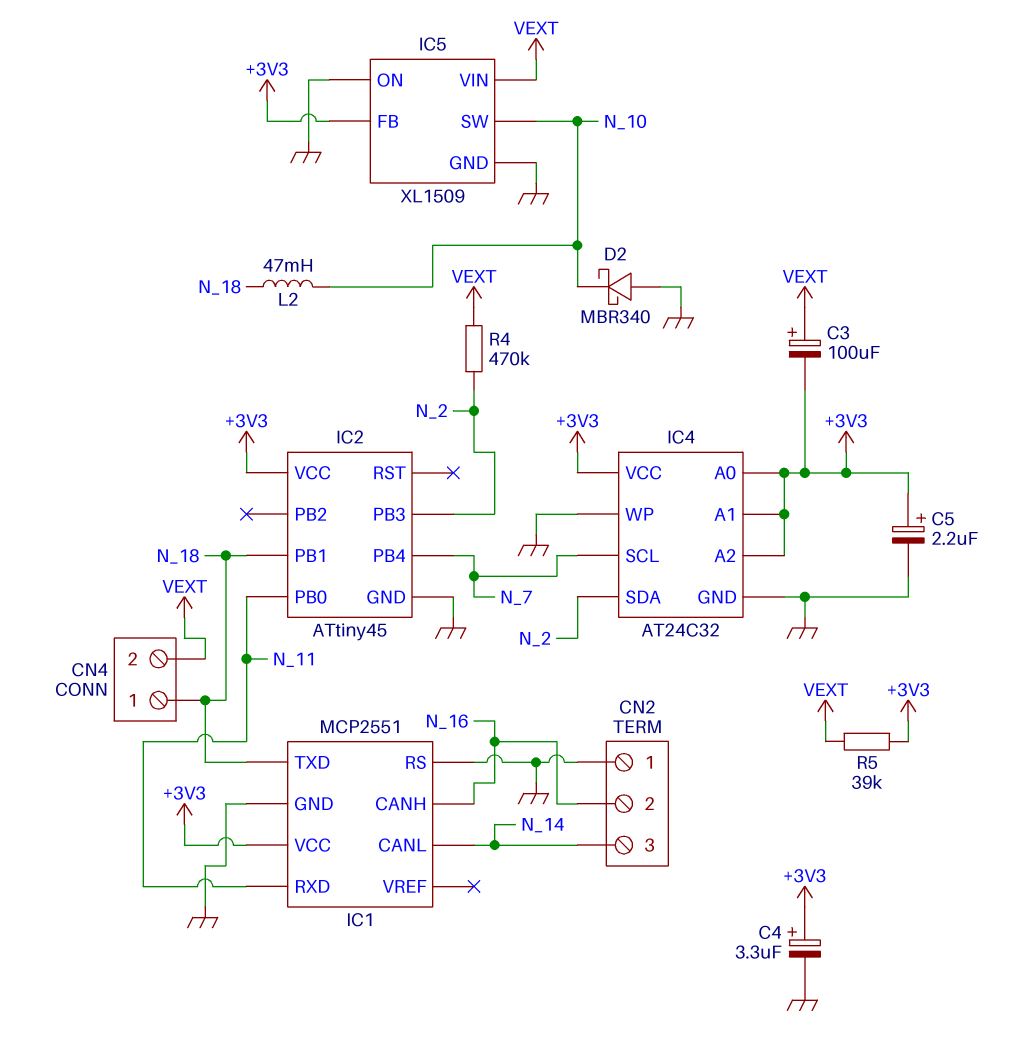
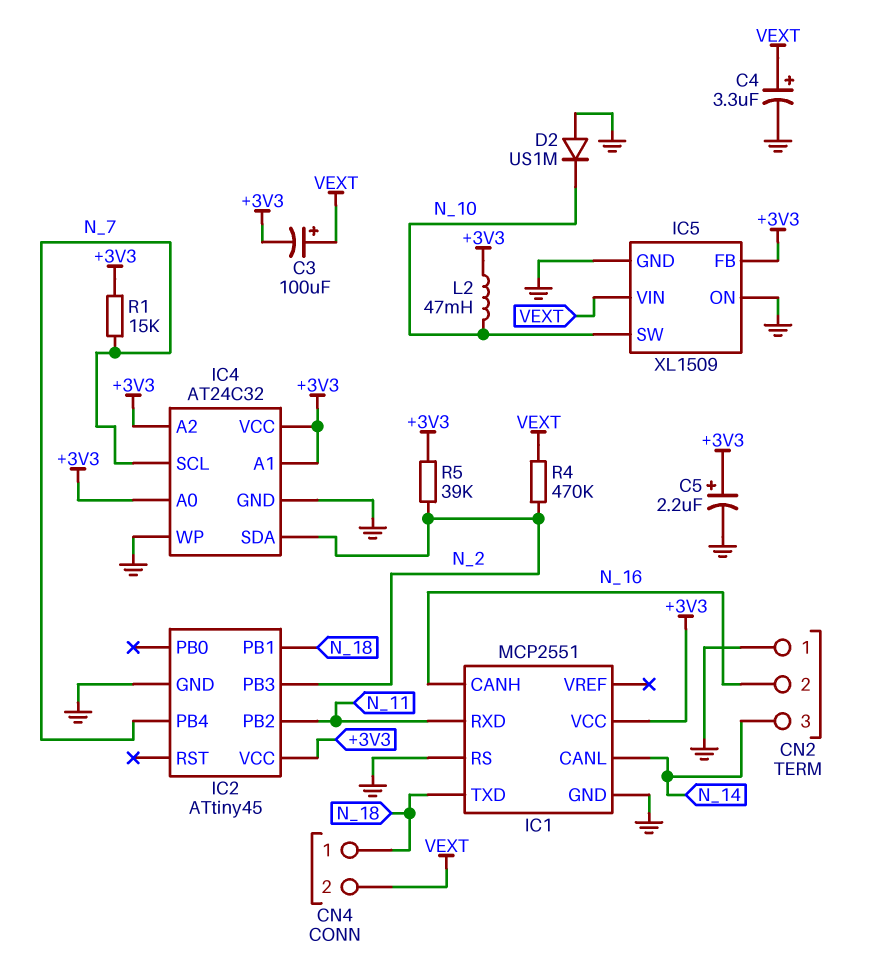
C4: 3.3uF (plus +3V3, minus GND) -> 3.3uF (plus VEXT, minus GND)
D2: schottky MBR340 (A GND, K N_10) -> diode US1M (A GND, K N_10)
IC2 pin PB0: N_11 -> none
IC2 pin PB2: none -> N_11
L2: 47mH (N_10, N_18) -> 47mH (+3V3, N_10)
R1: none -> 15k (+3V3, N_7)
R5: 39k (+3V3, VEXT) -> 39k (+3V3, N_2)

